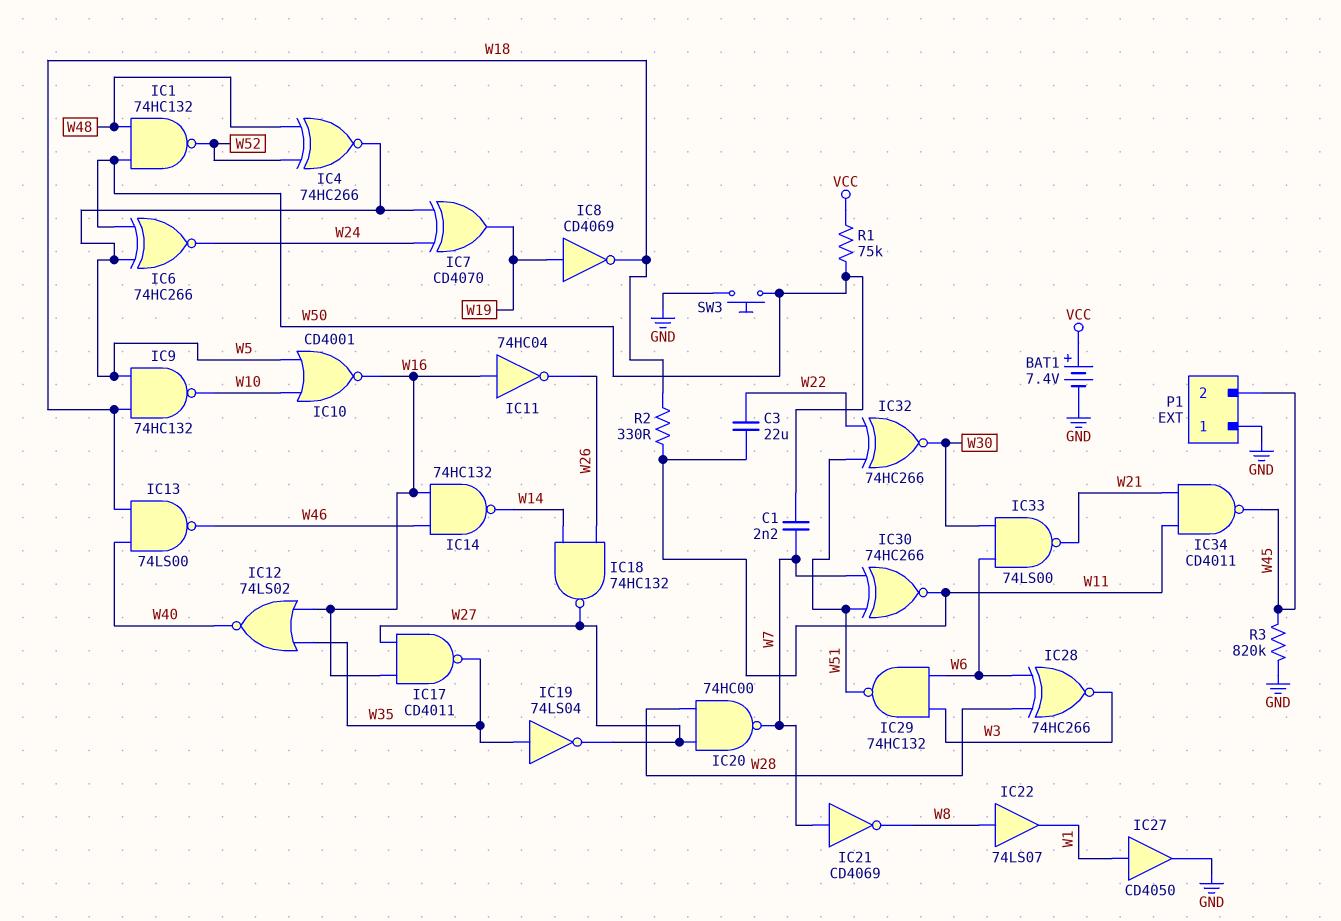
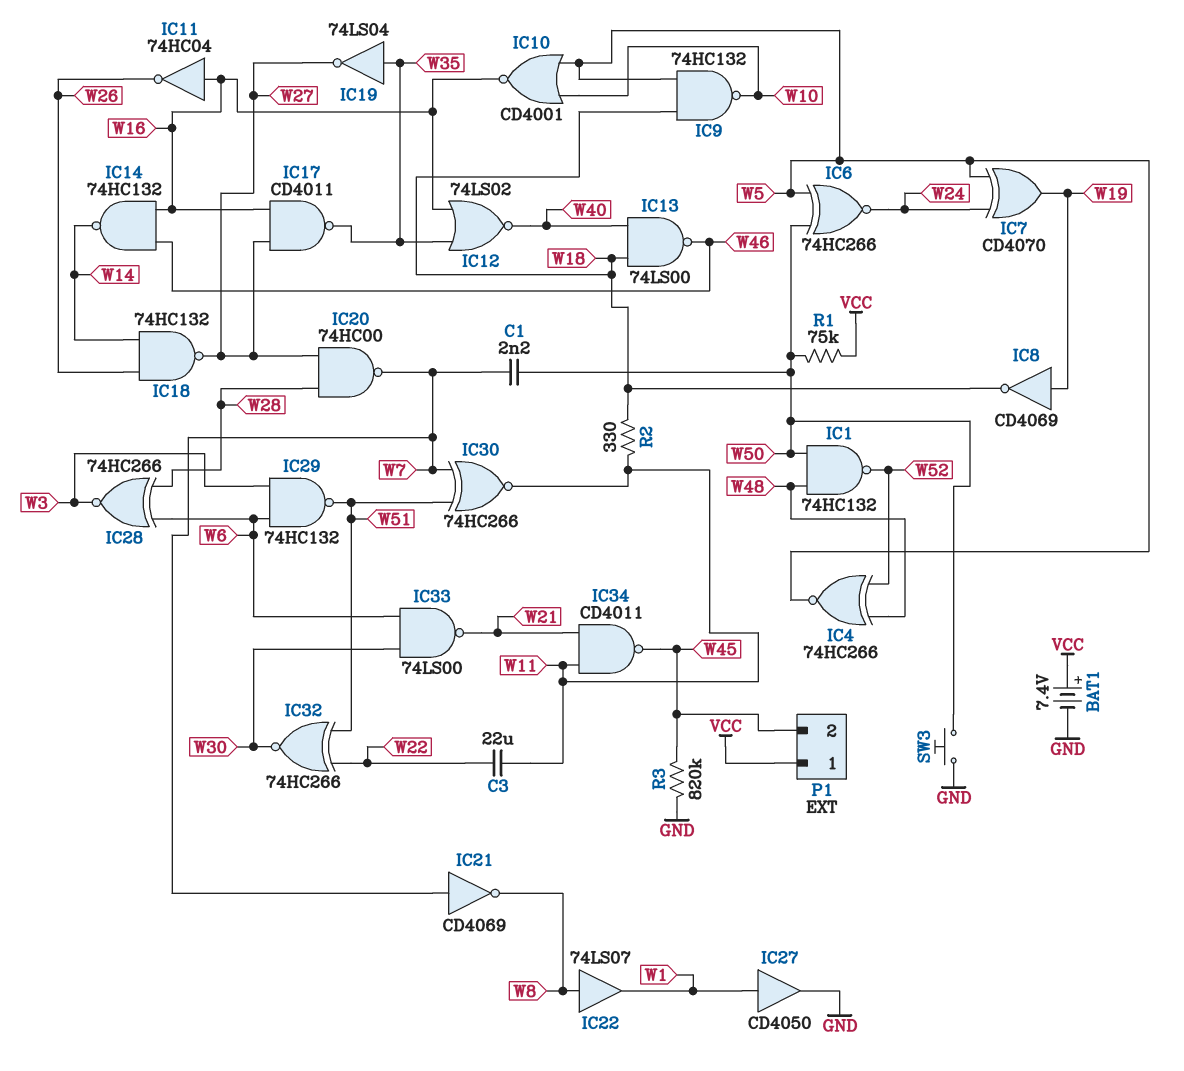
P1 pin 1: GND -> VCC

